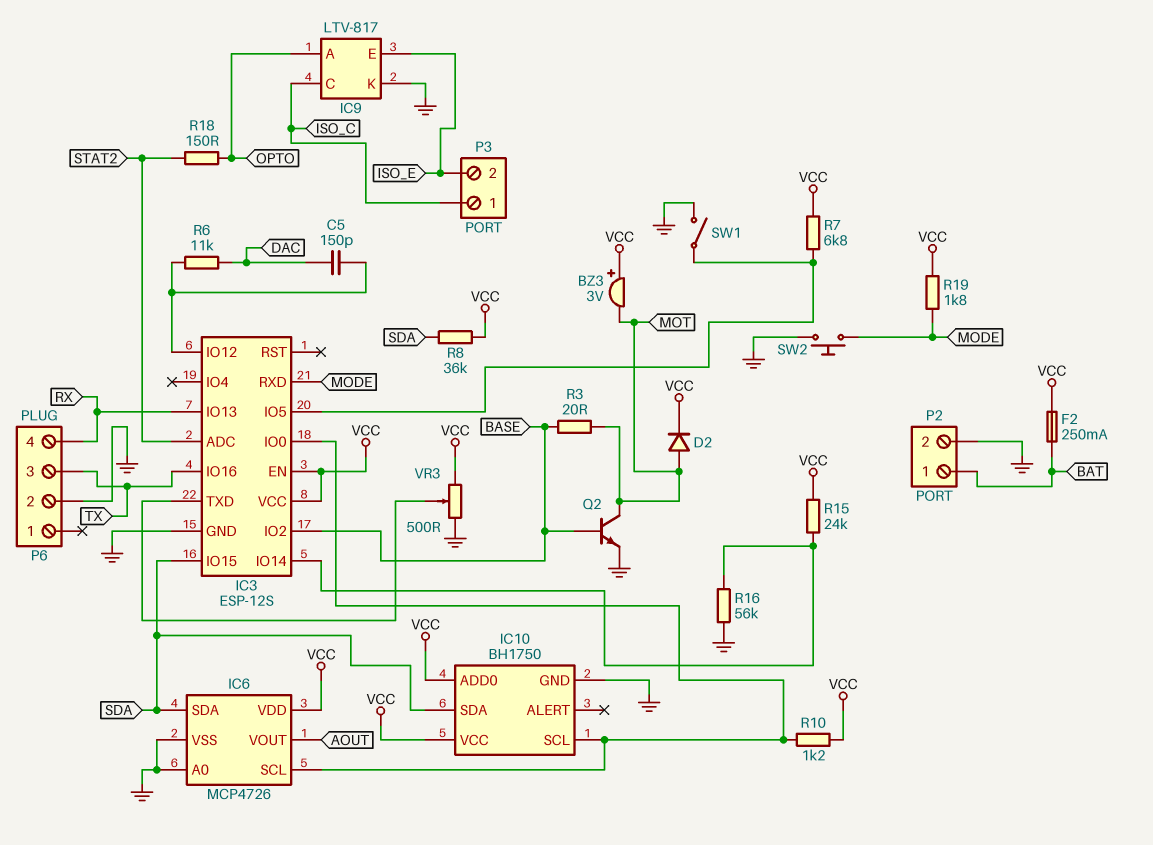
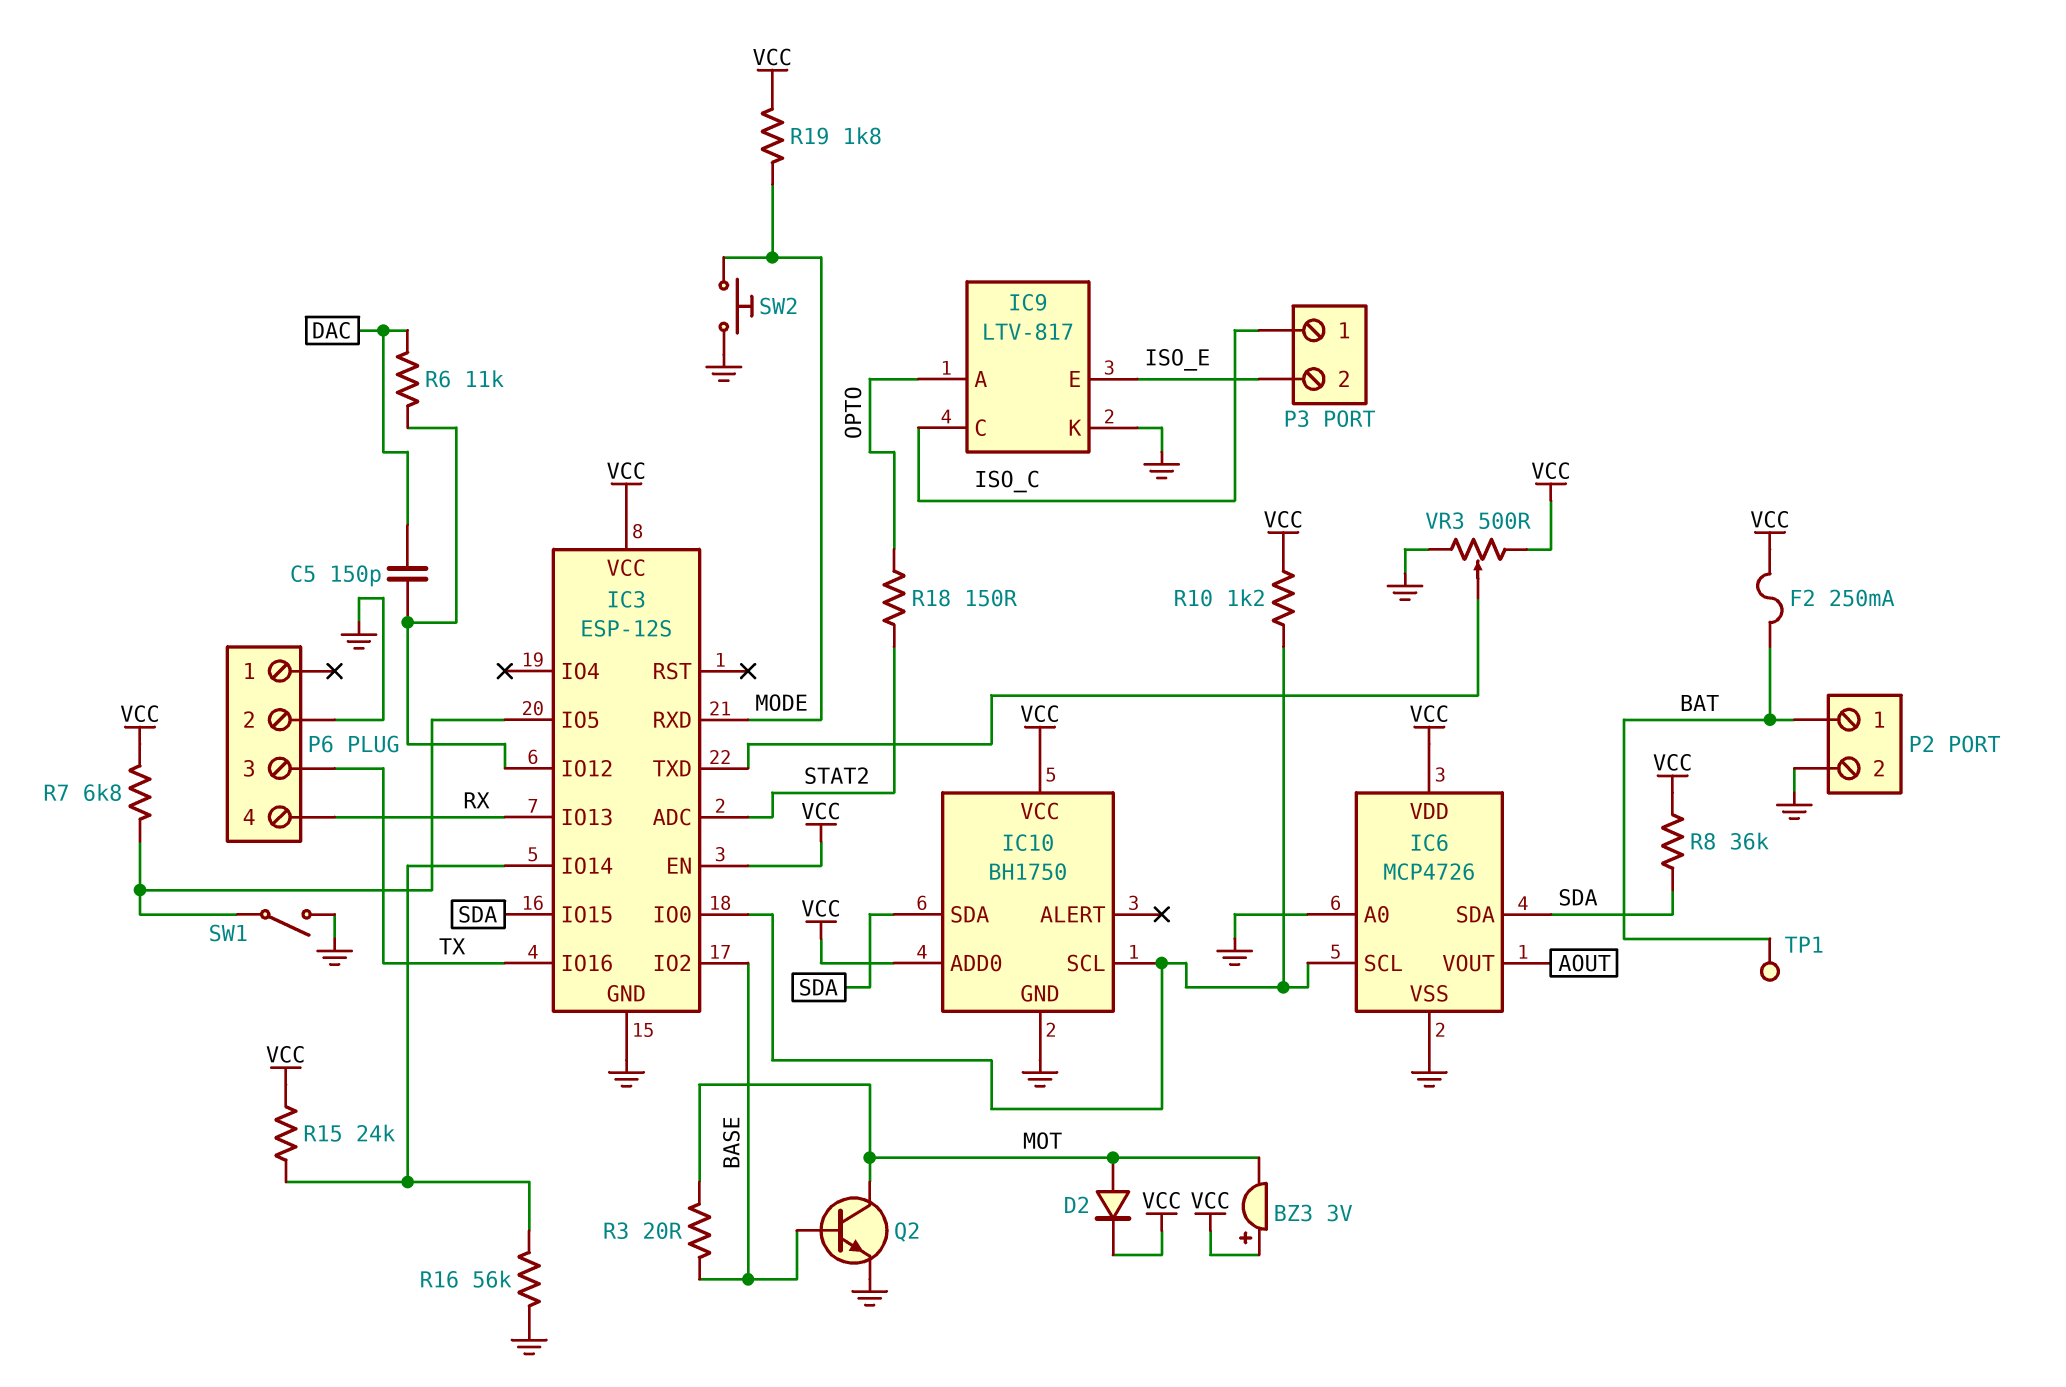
TP1: none -> test point (BAT)

